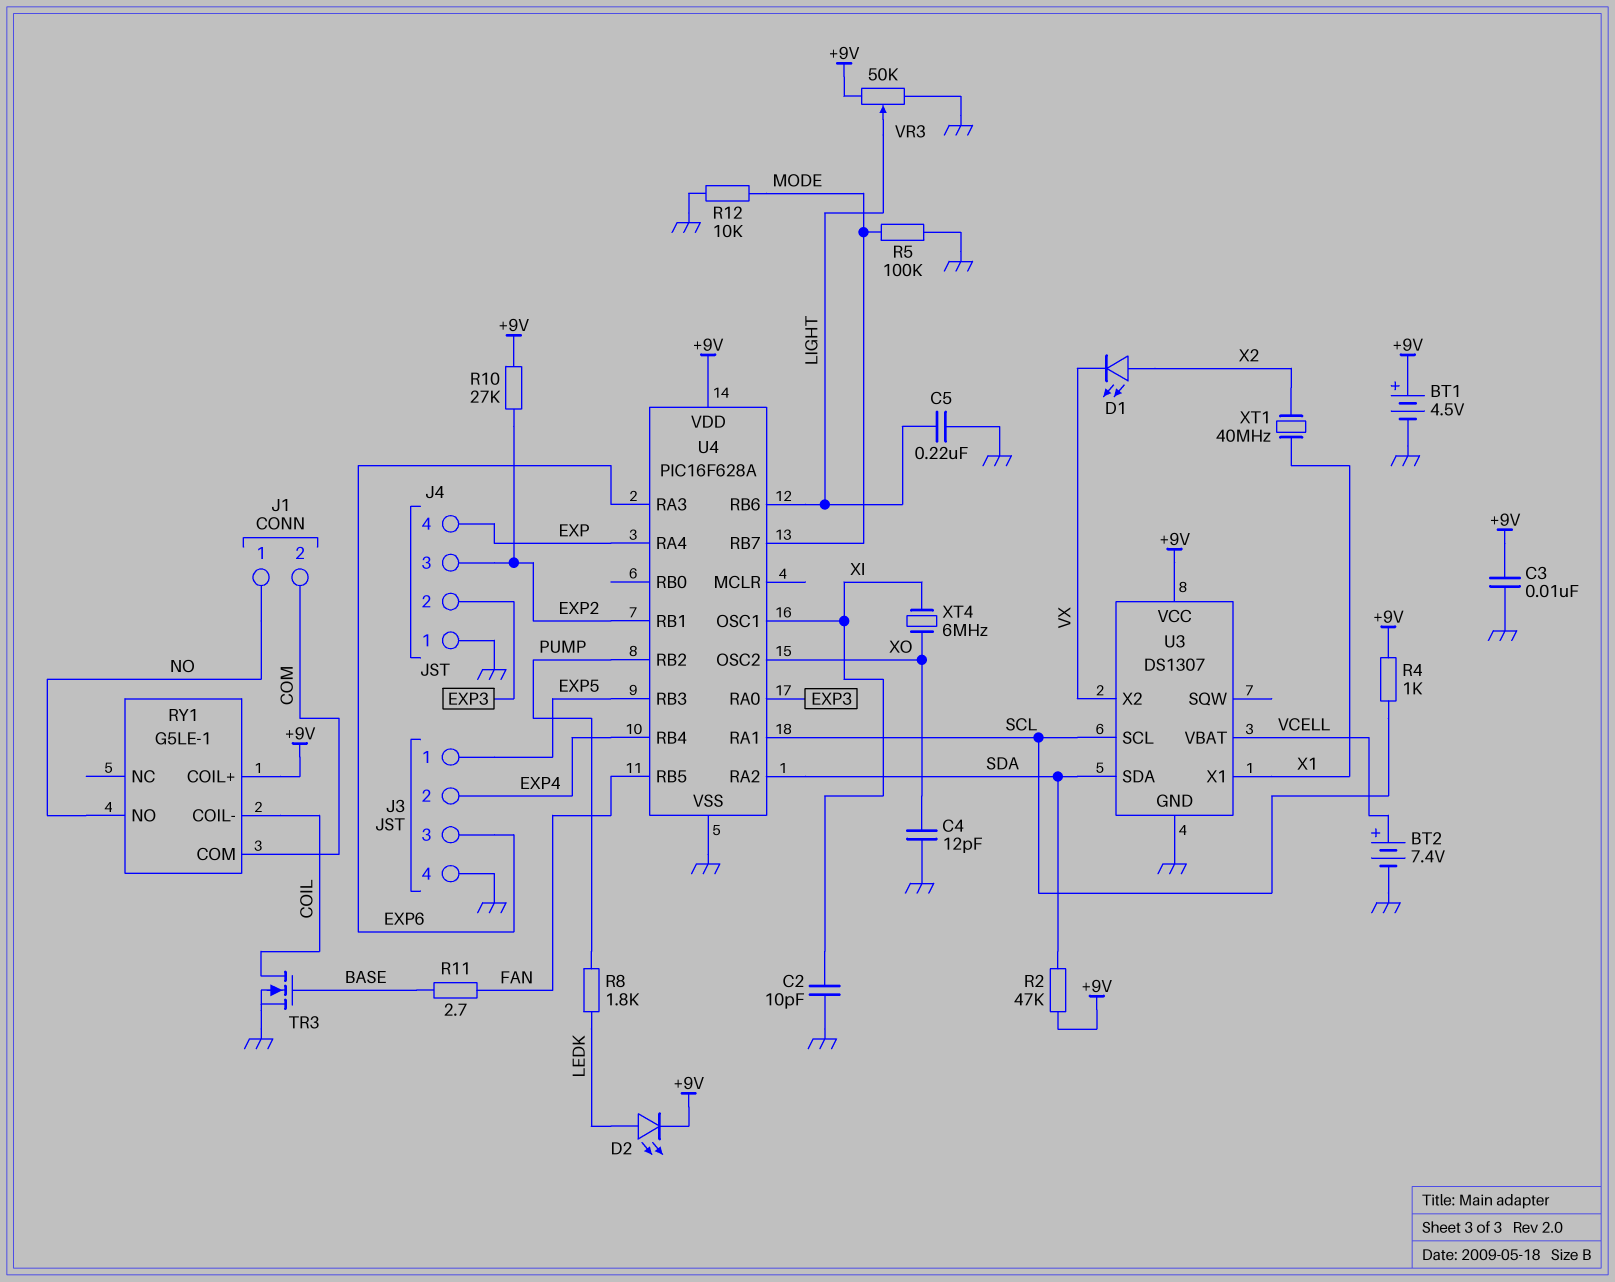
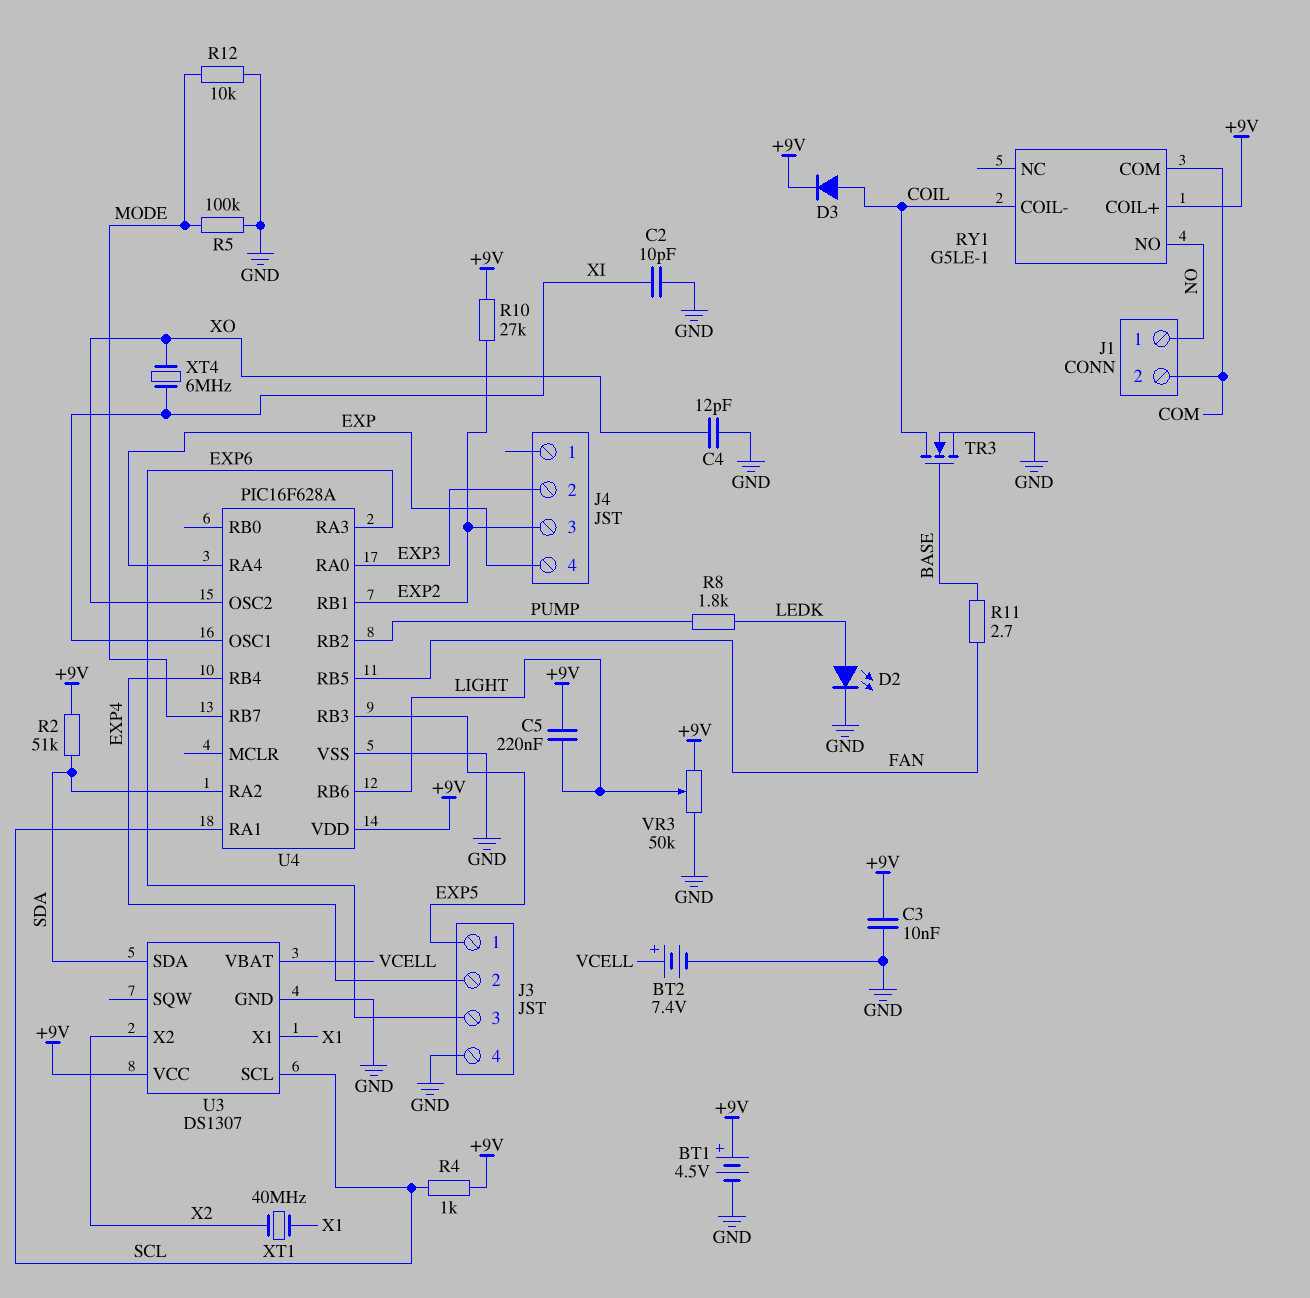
C5: 220nF (GND, LIGHT) -> 220nF (+9V, LIGHT)
D1: LED (A X2, K VX) -> none
D2: LED (A LEDK, K +9V) -> LED (A LEDK, K GND)
D3: none -> diode (A COIL, K +9V)
J4 pin 1: GND -> none
R2: 47k (+9V, SDA) -> 51k (+9V, SDA)
U3 pin X2: VX -> X2

